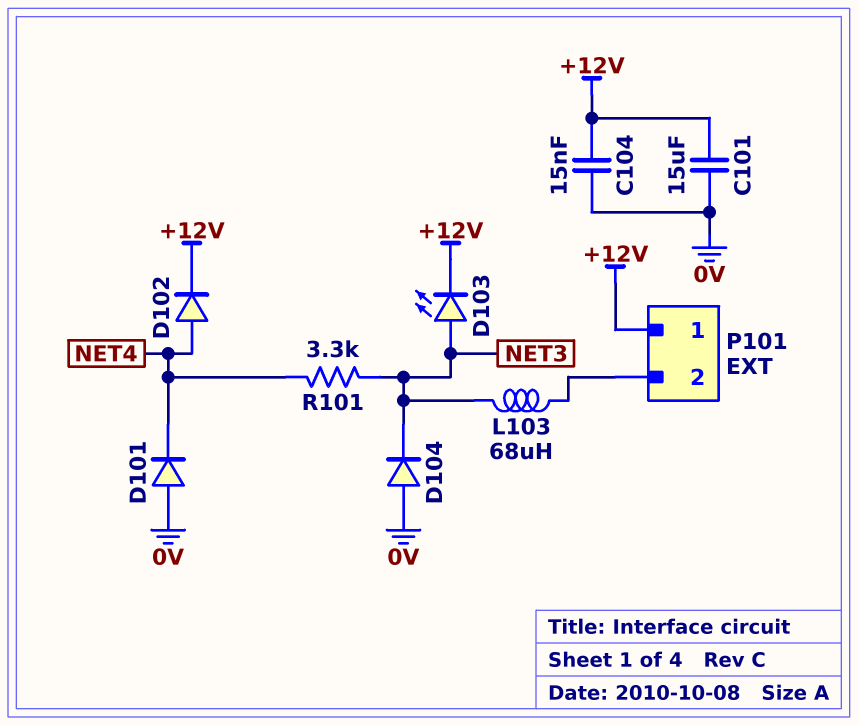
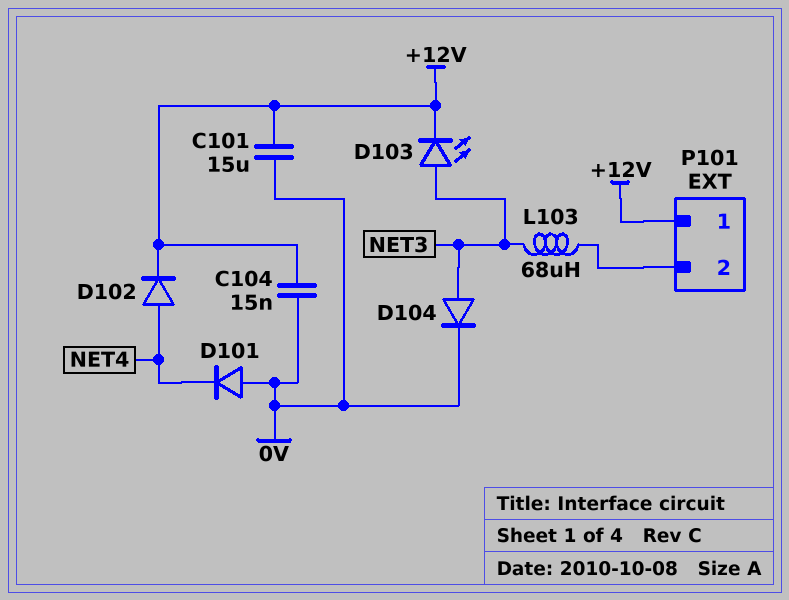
D104: diode (A 0V, K NET3) -> diode (A NET3, K 0V)
R101: 3.3k (NET3, NET4) -> none

